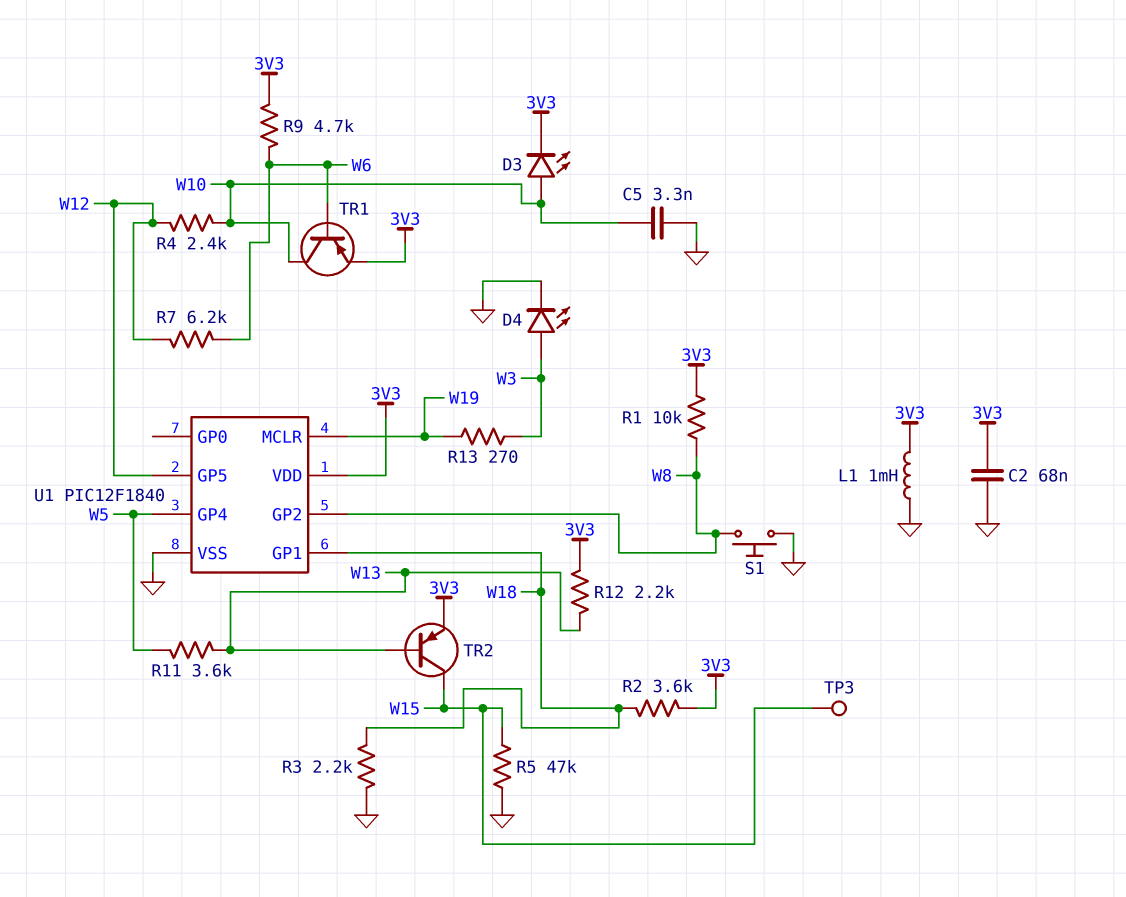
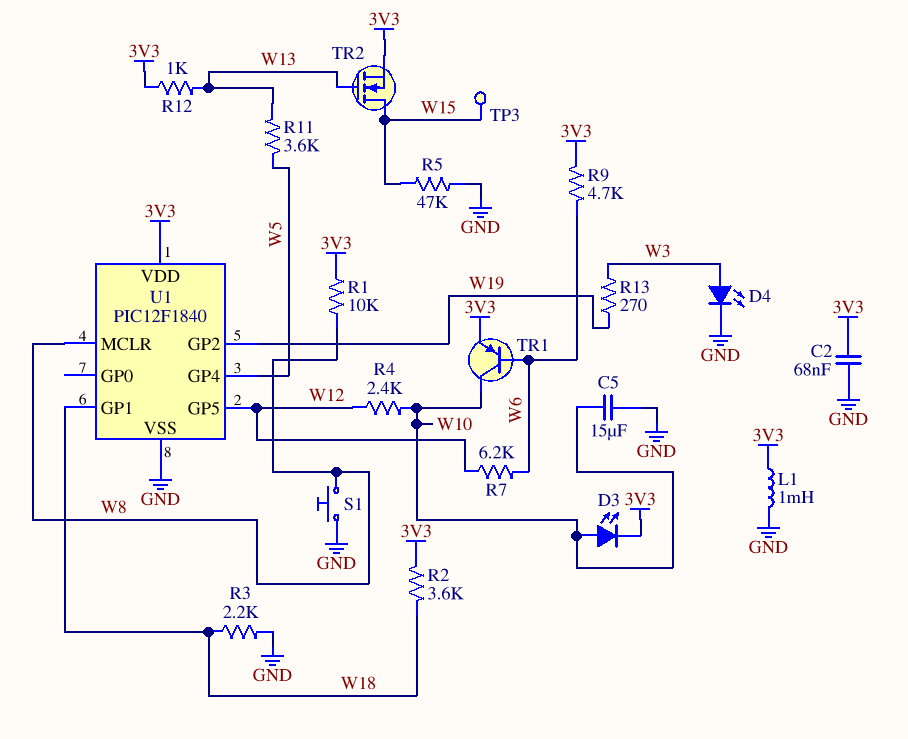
C5: 3.3nF (GND, W10) -> 15uF (GND, W10)
R12: 2.2k (3V3, W13) -> 1k (3V3, W13)
TR2: PNP (B W13, C W15, E 3V3) -> NMOS (G W13, D W15, S 3V3)
U1 pin GP2: W8 -> W19
U1 pin MCLR: W19 -> W8

